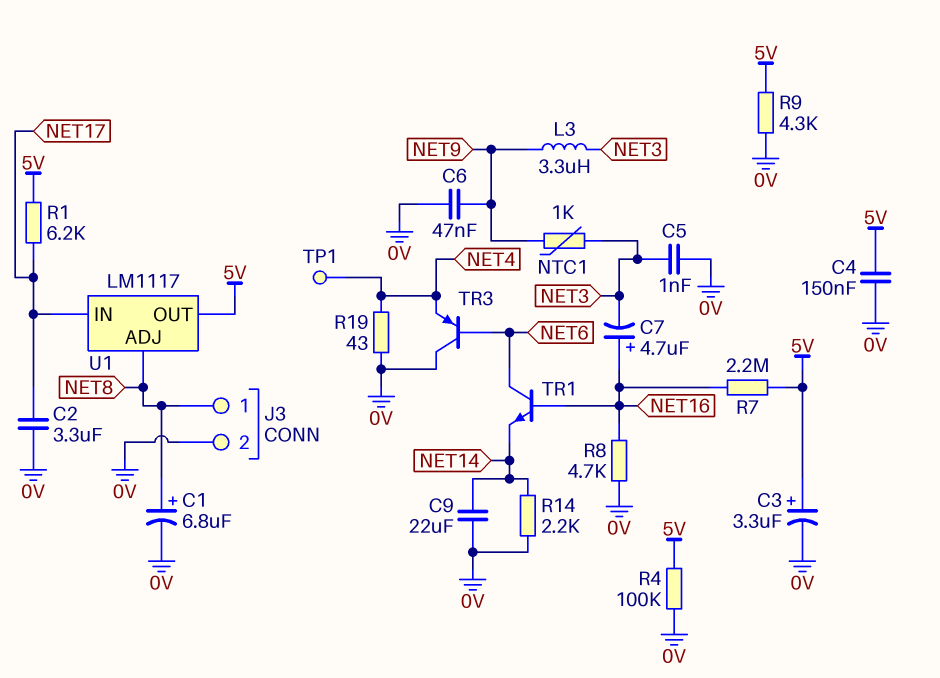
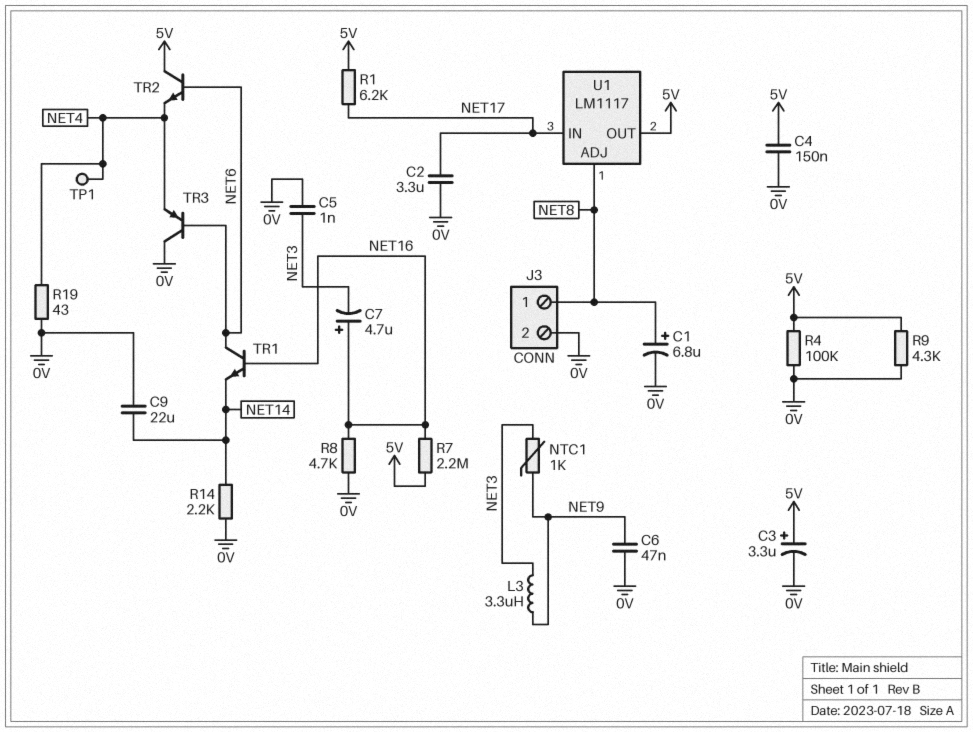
TR2: none -> NPN (B NET6, C 5V, E NET4)

